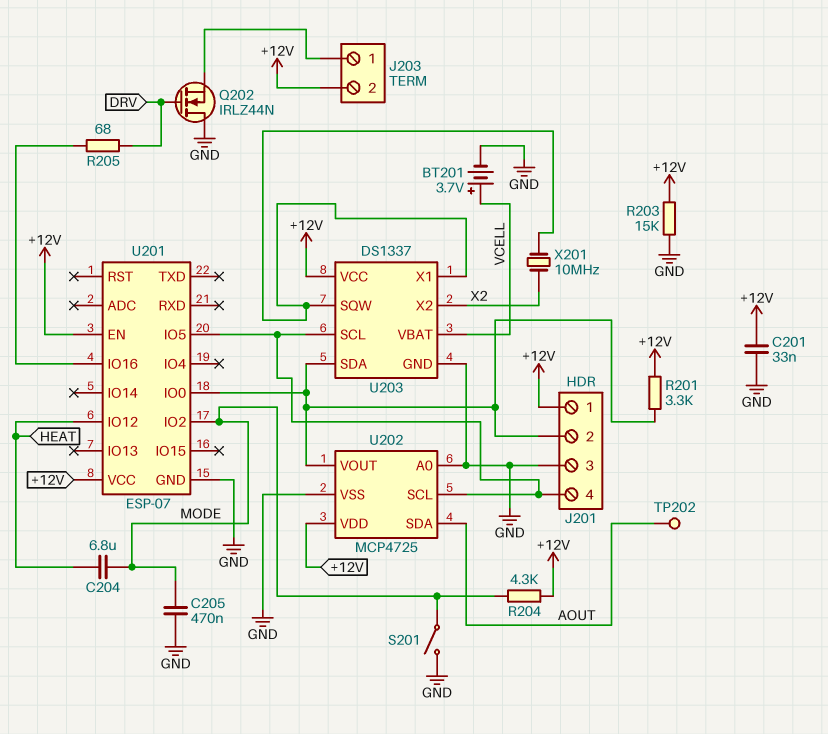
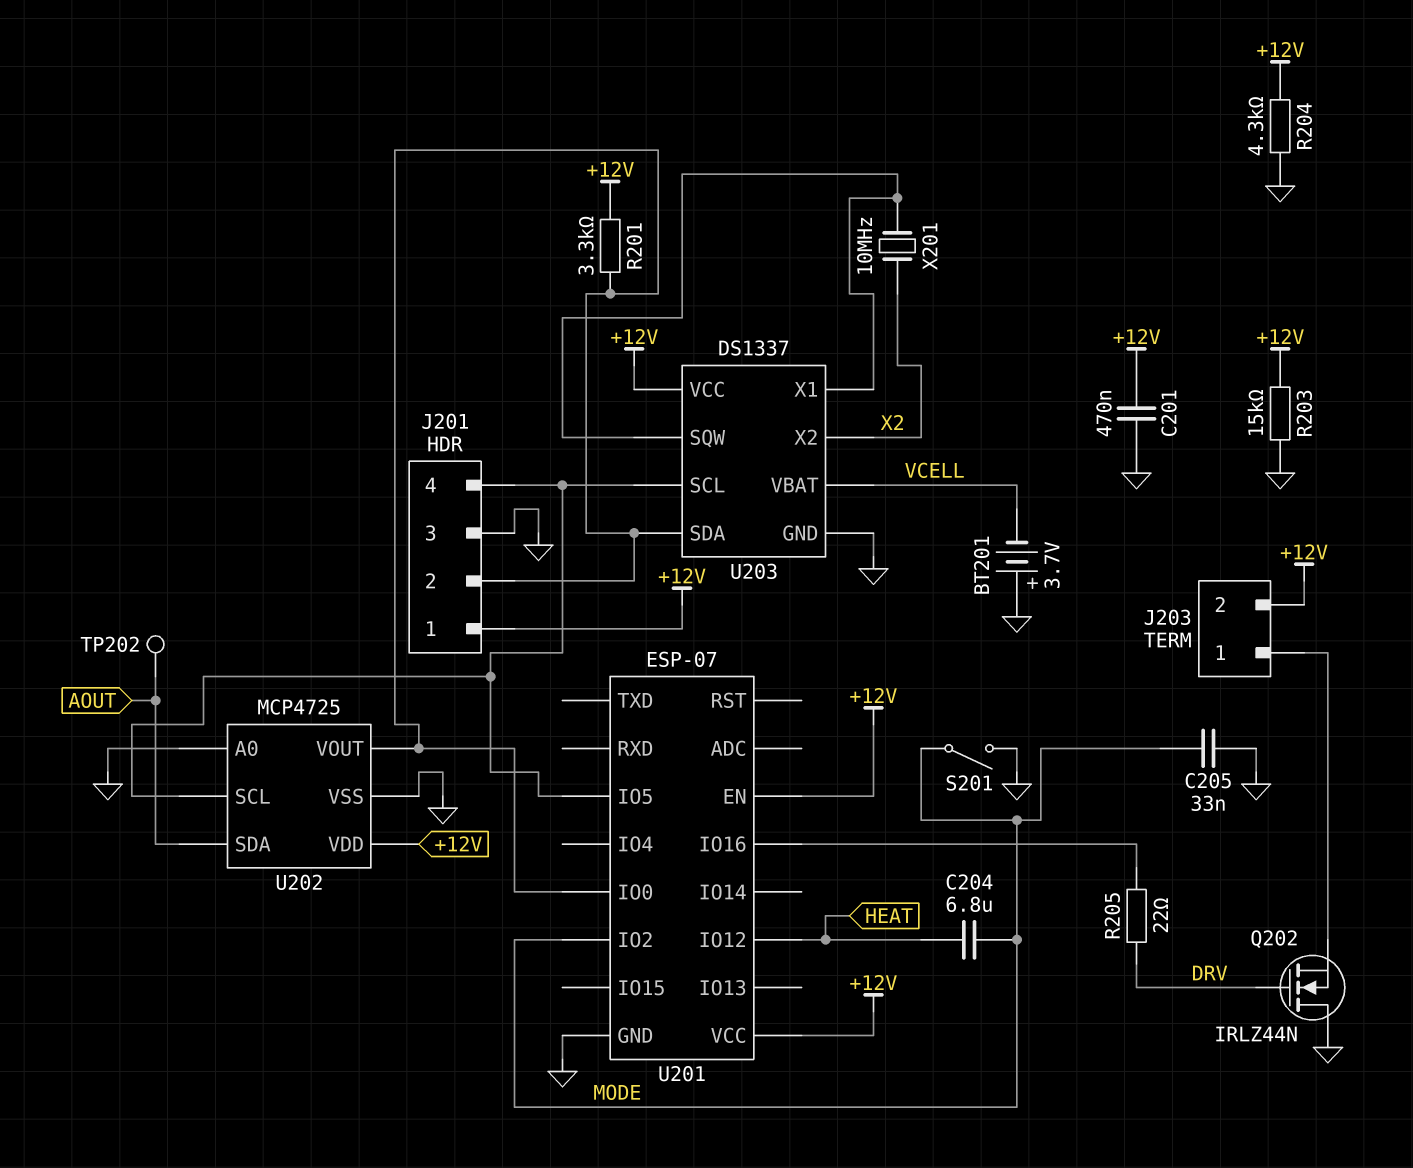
BT201: 3.7V (plus VCELL, minus GND) -> 3.7V (plus GND, minus VCELL)
C201: 33nF (+12V, GND) -> 470nF (+12V, GND)
C205: 470nF (GND, MODE) -> 33nF (GND, MODE)
R204: 4.3k (+12V, MODE) -> 4.3k (+12V, GND)
R205: 68 (DRV, U201/IO16) -> 22 (DRV, U201/IO16)

